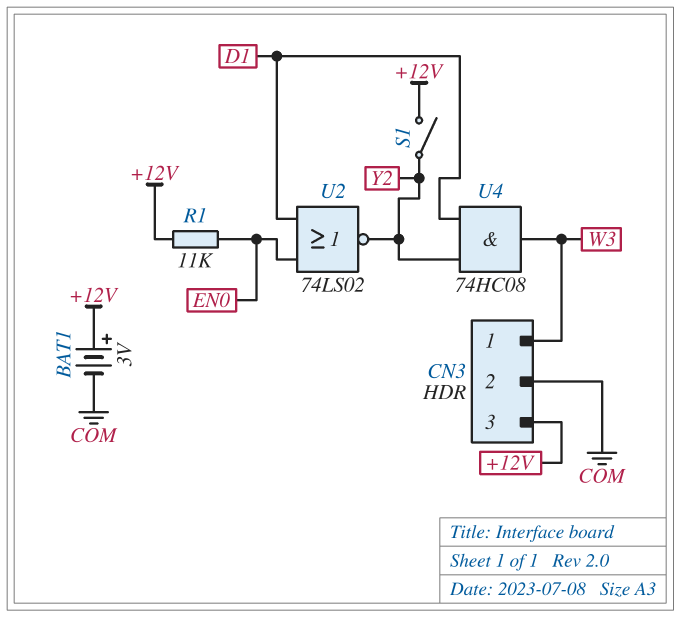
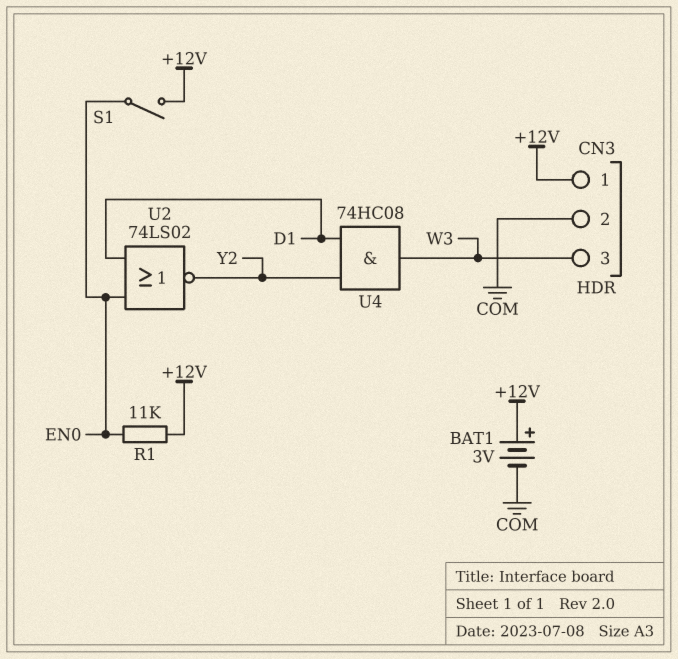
CN3 pin 1: W3 -> +12V
CN3 pin 3: +12V -> W3
S1: switch (+12V, Y2) -> switch (+12V, EN0)

